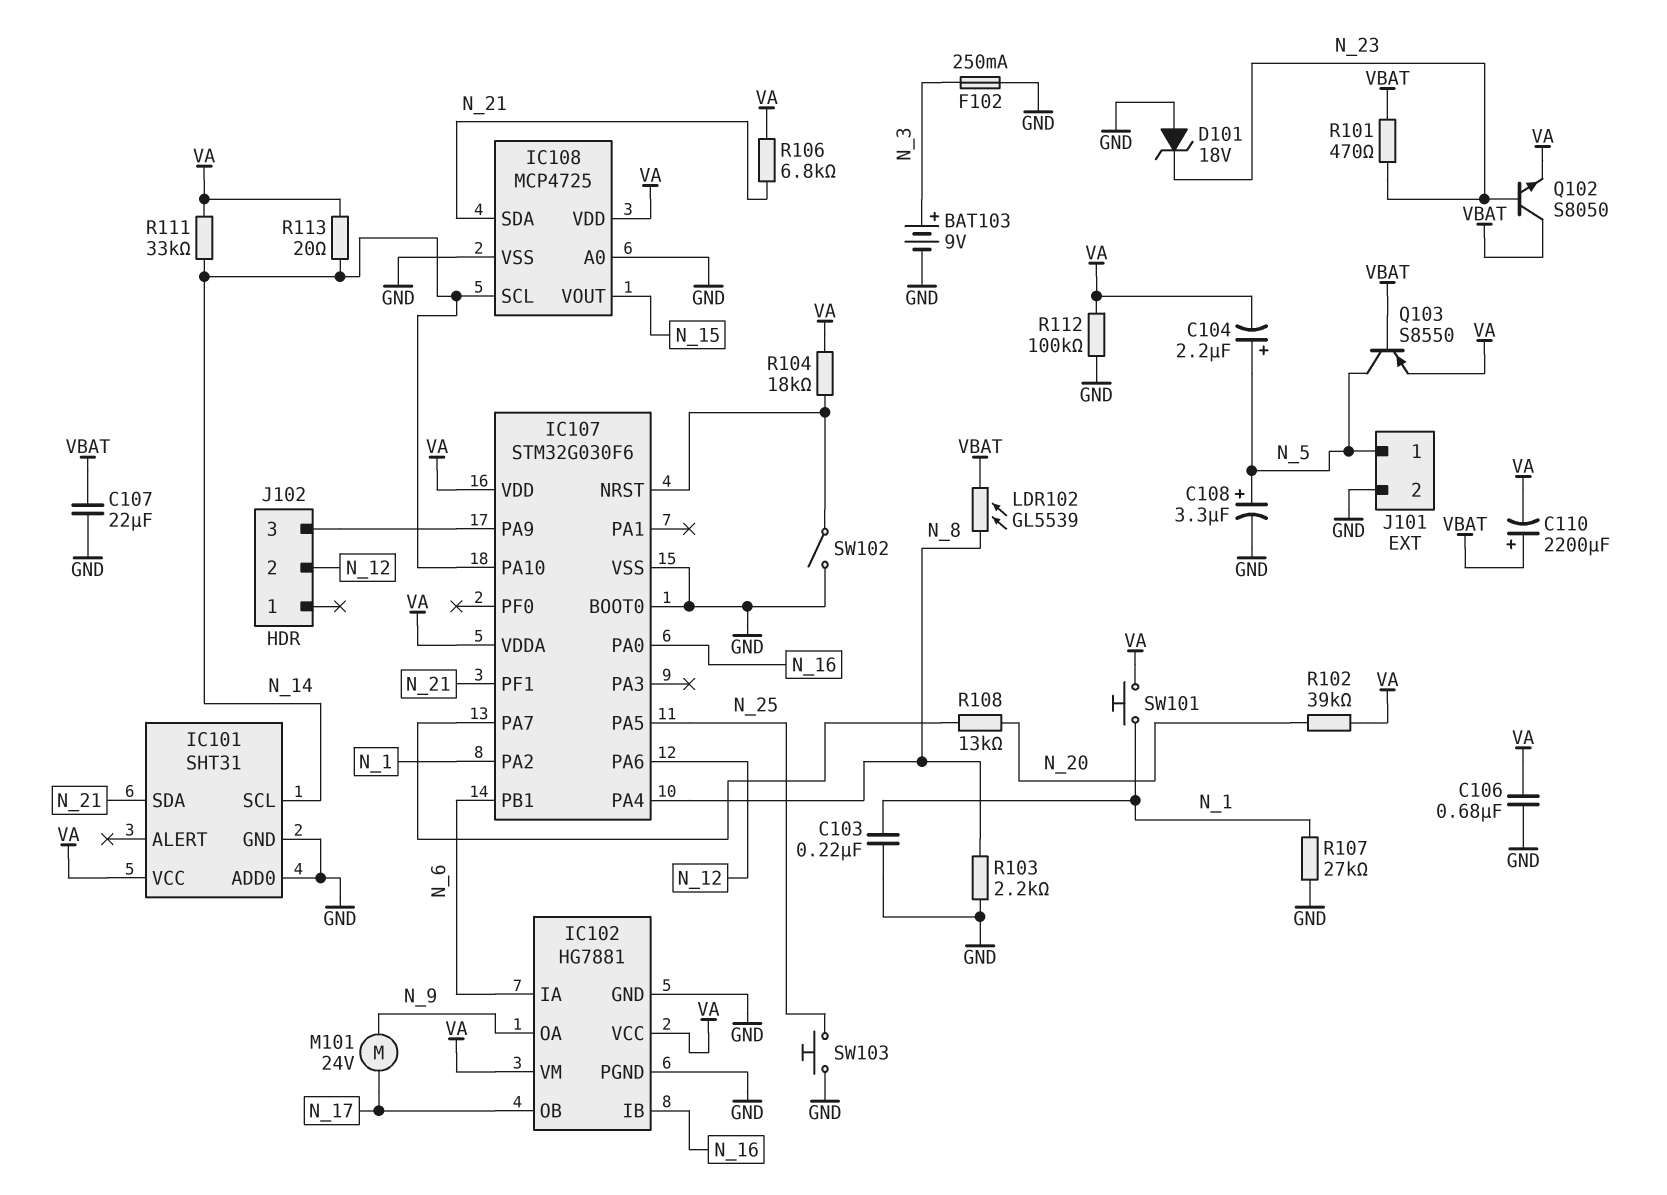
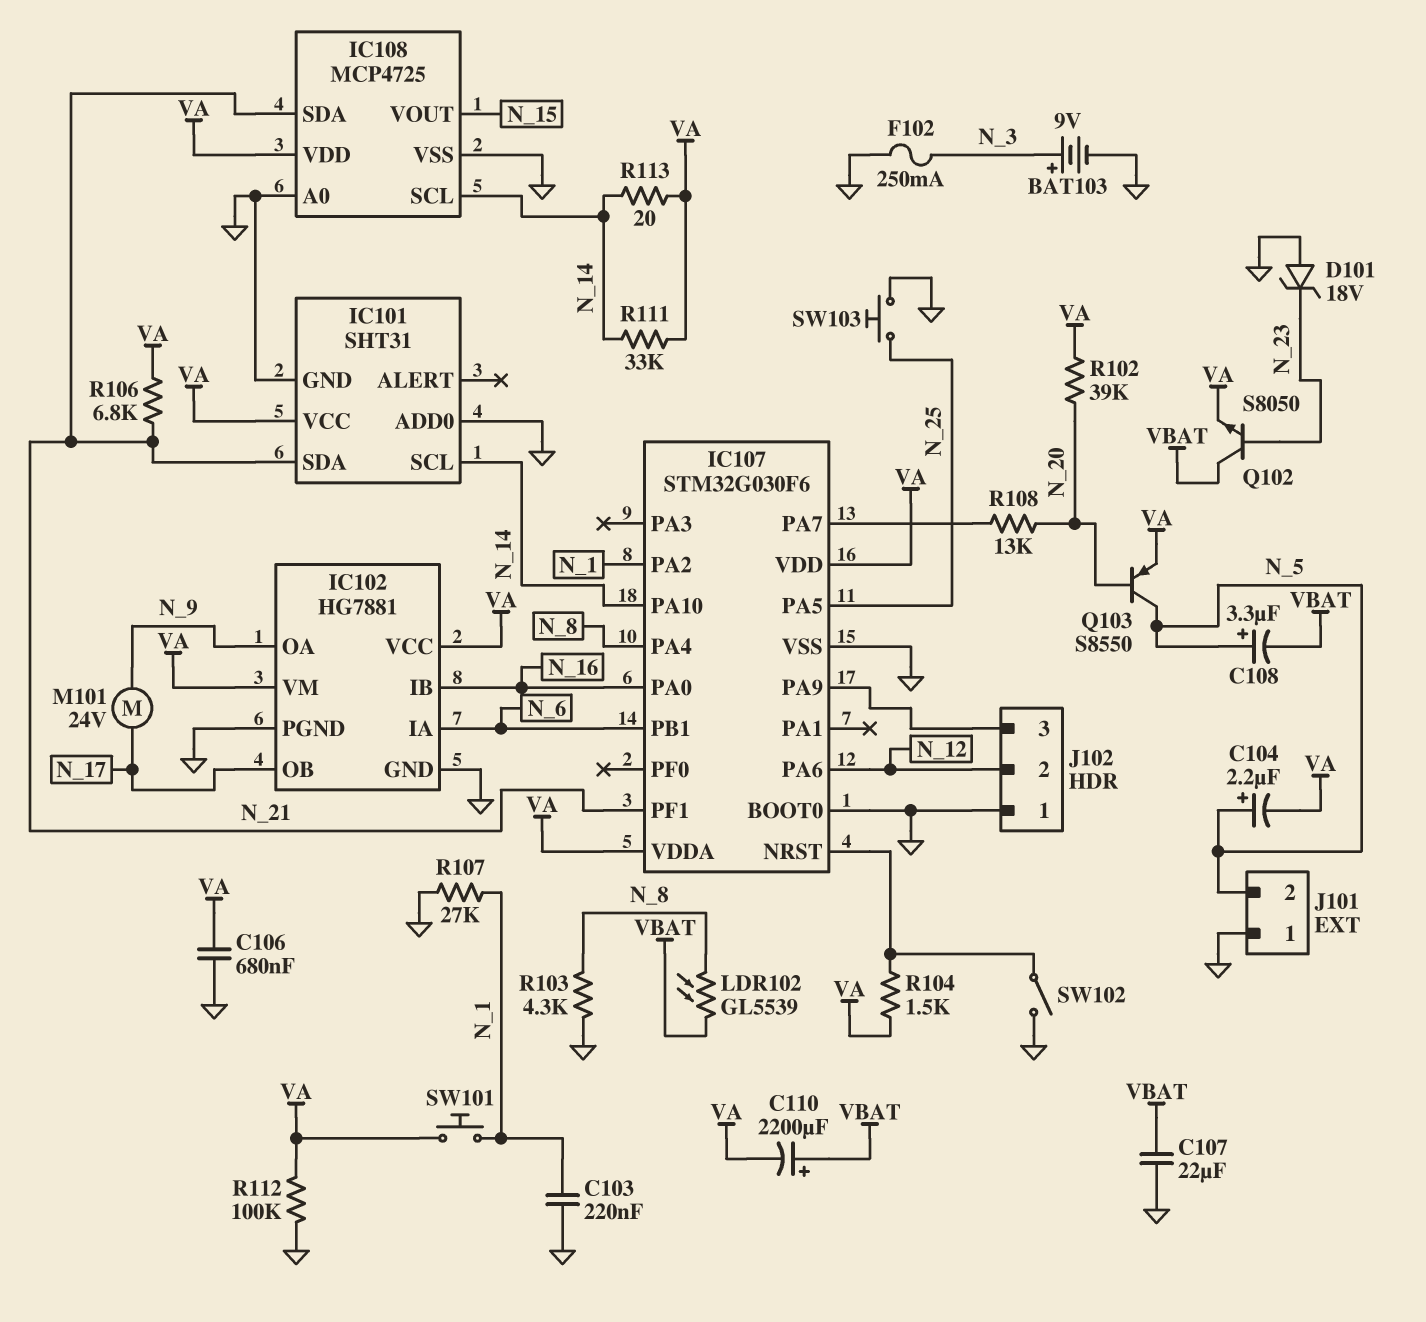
C108: 3.3uF (plus N_5, minus GND) -> 3.3uF (plus N_5, minus VBAT)
J101 pin 1: N_5 -> GND
J101 pin 2: GND -> N_5
J102 pin 1: none -> GND
Q103: PNP S8550 (B VBAT, C N_5, E VA) -> PNP S8550 (B N_20, C N_5, E VA)
R101: 470 (N_23, VBAT) -> none
R103: 2.2k (GND, N_8) -> 4.3k (GND, N_8)
R104: 18k (IC107/NRST, VA) -> 1.5k (IC107/NRST, VA)

